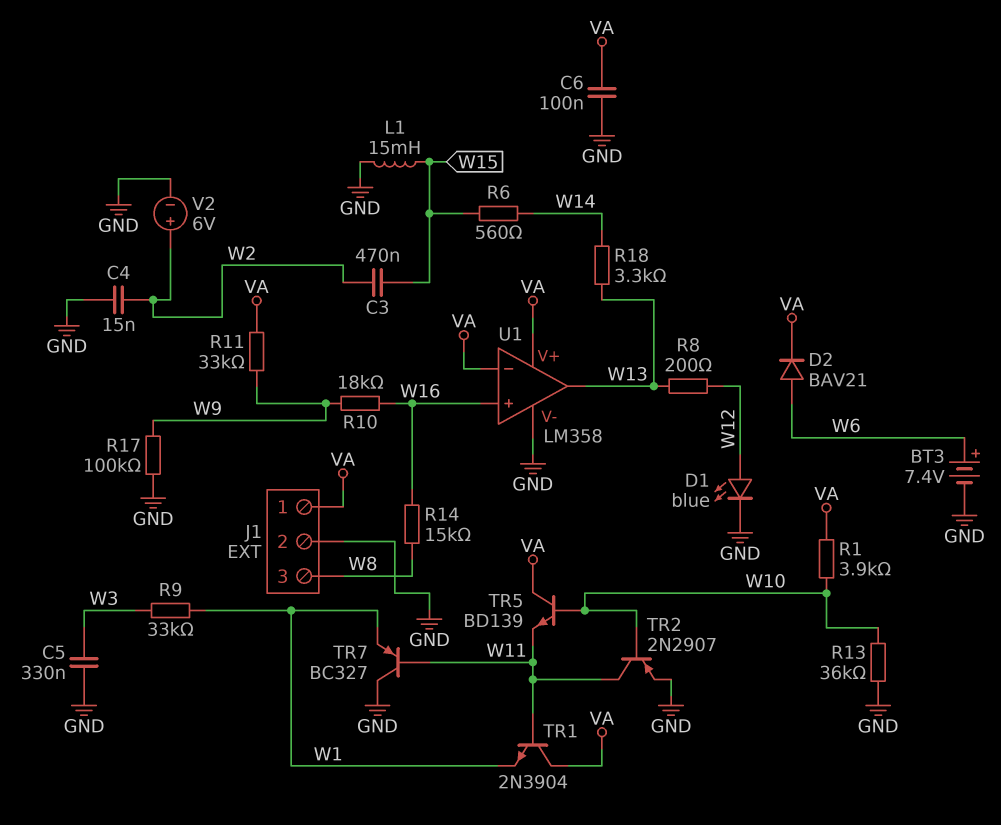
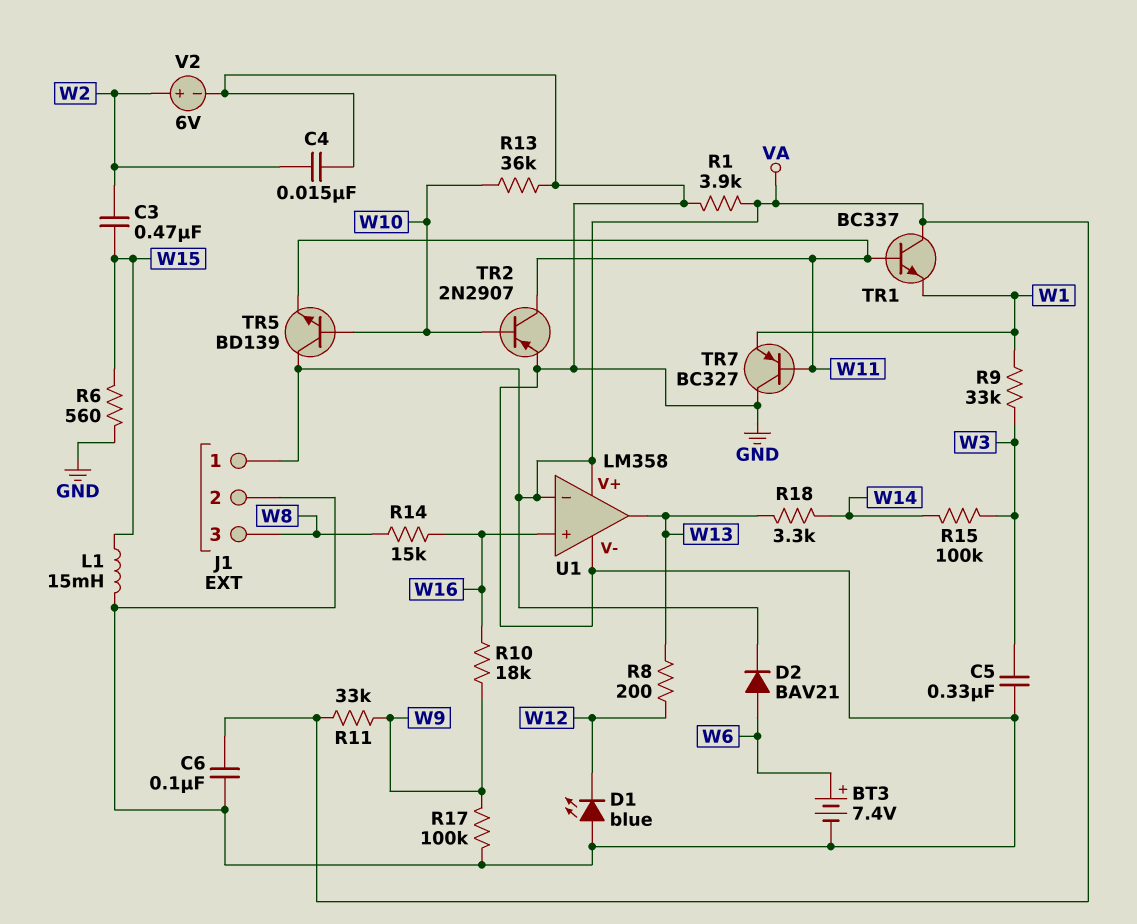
D1: LED blue (A W12, K GND) -> LED blue (A GND, K W12)
R1: 3.9k (VA, W10) -> 3.9k (GND, VA)
R6: 560 (W14, W15) -> 560 (GND, W15)
R15: none -> 100k (W3, W14)
TR1: NPN 2N3904 (B W11, C VA, E W1) -> NPN BC337 (B W11, C VA, E W1)

